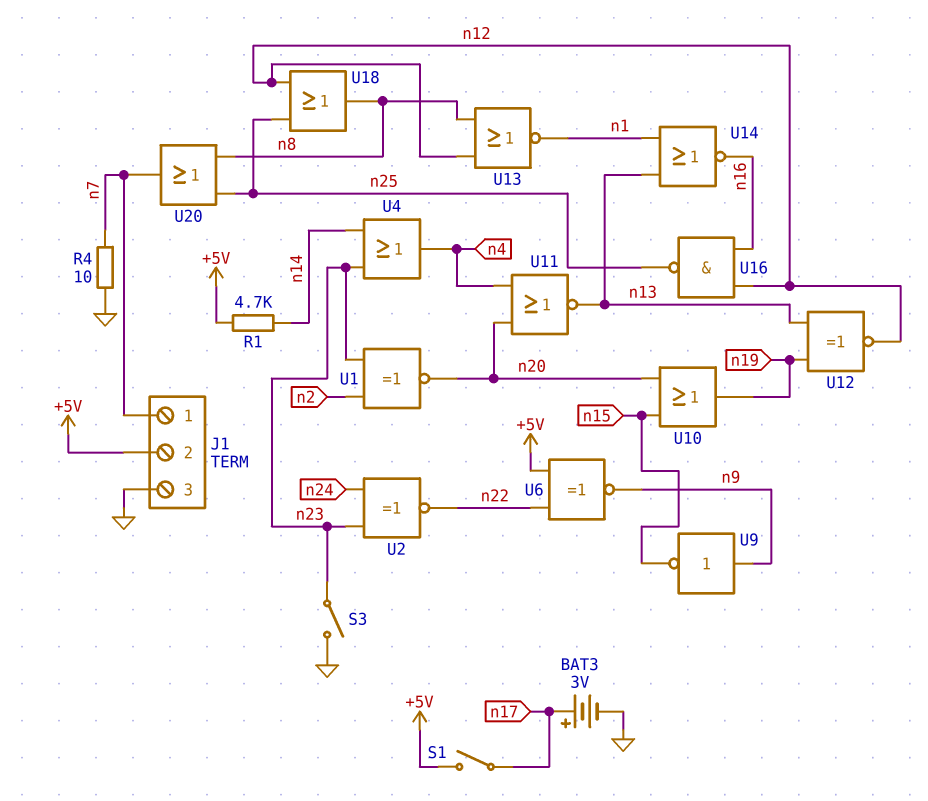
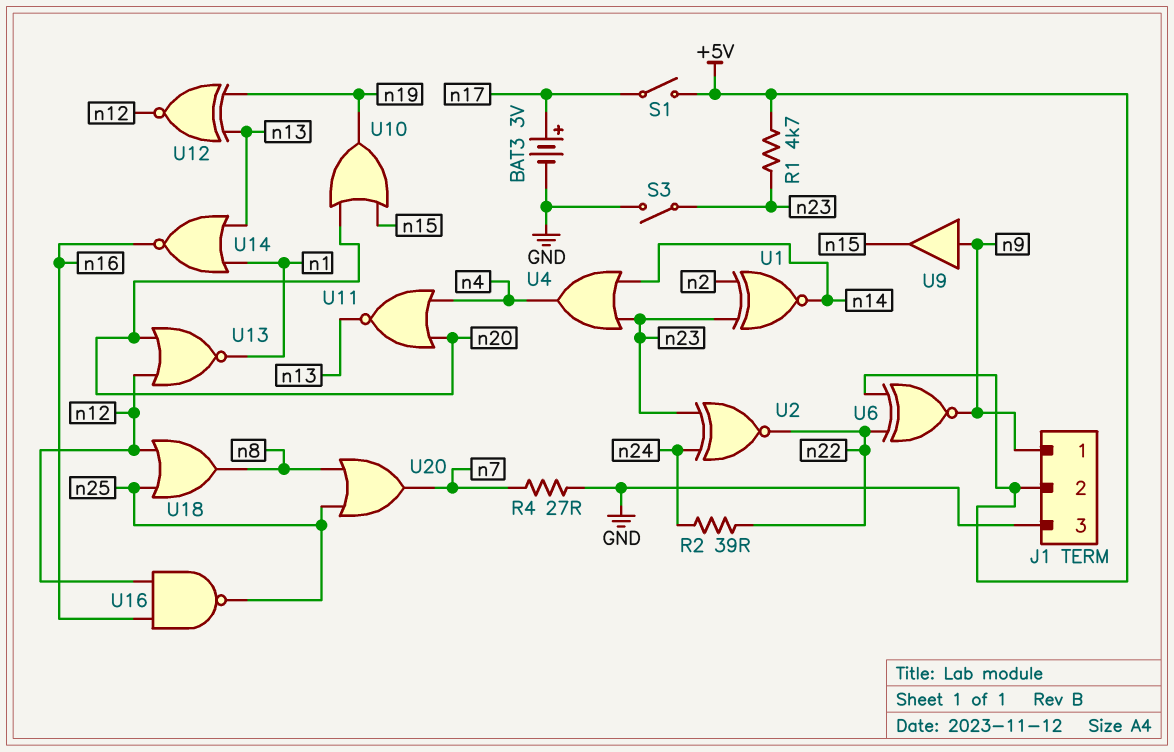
J1 pin 1: n7 -> n9
R1: 4.7k (+5V, n14) -> 4.7k (+5V, n23)
R2: none -> 39 (n22, n24)
R4: 10 (GND, n7) -> 27 (GND, n7)
U1: XNOR (in n2, in n23, out n20) -> XNOR (in n2, in n23, out n14)
U9: NOT (in n9, out n15) -> buffer (in n9, out n15)
U13: NOR (in n8, in n12, out n1) -> NOR (in n12, in n20, out n1)

